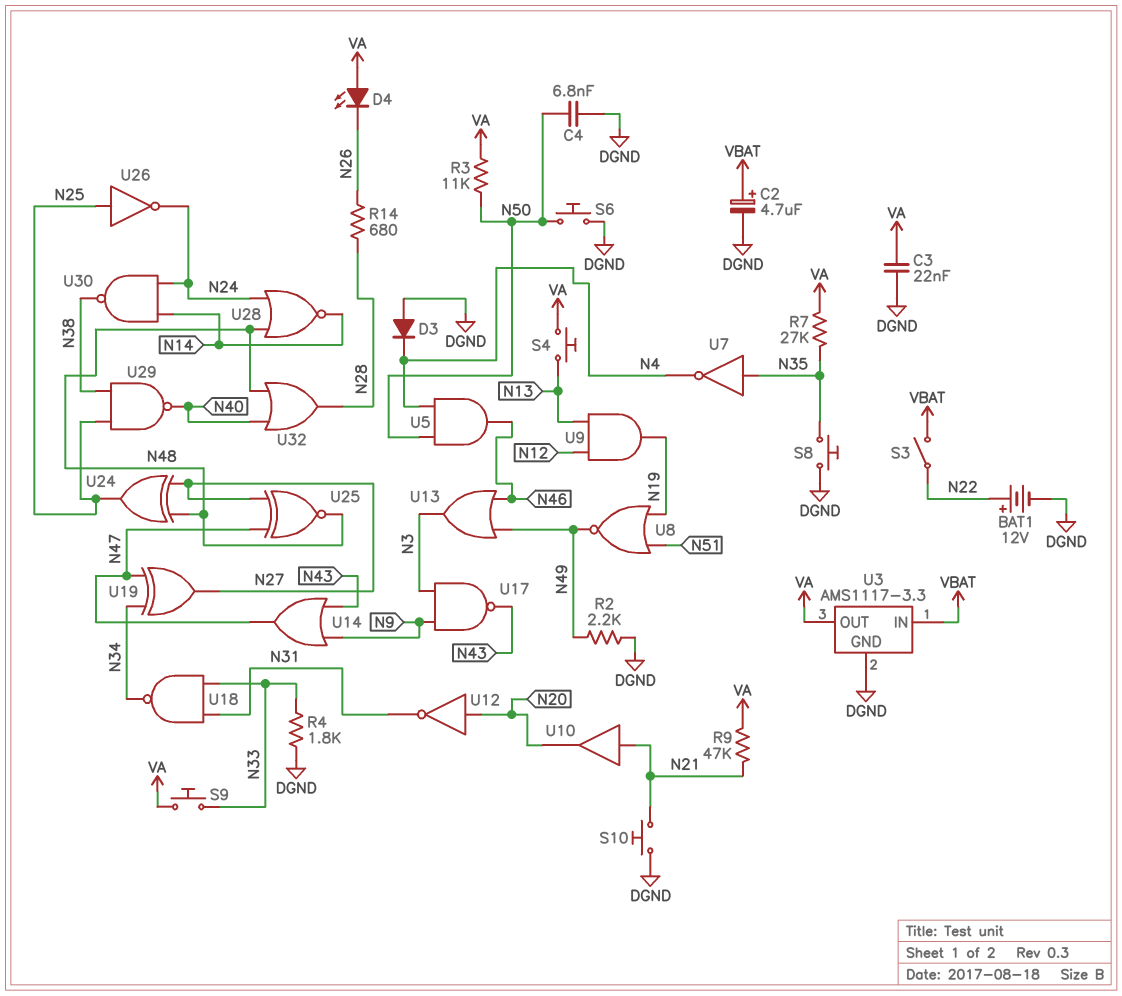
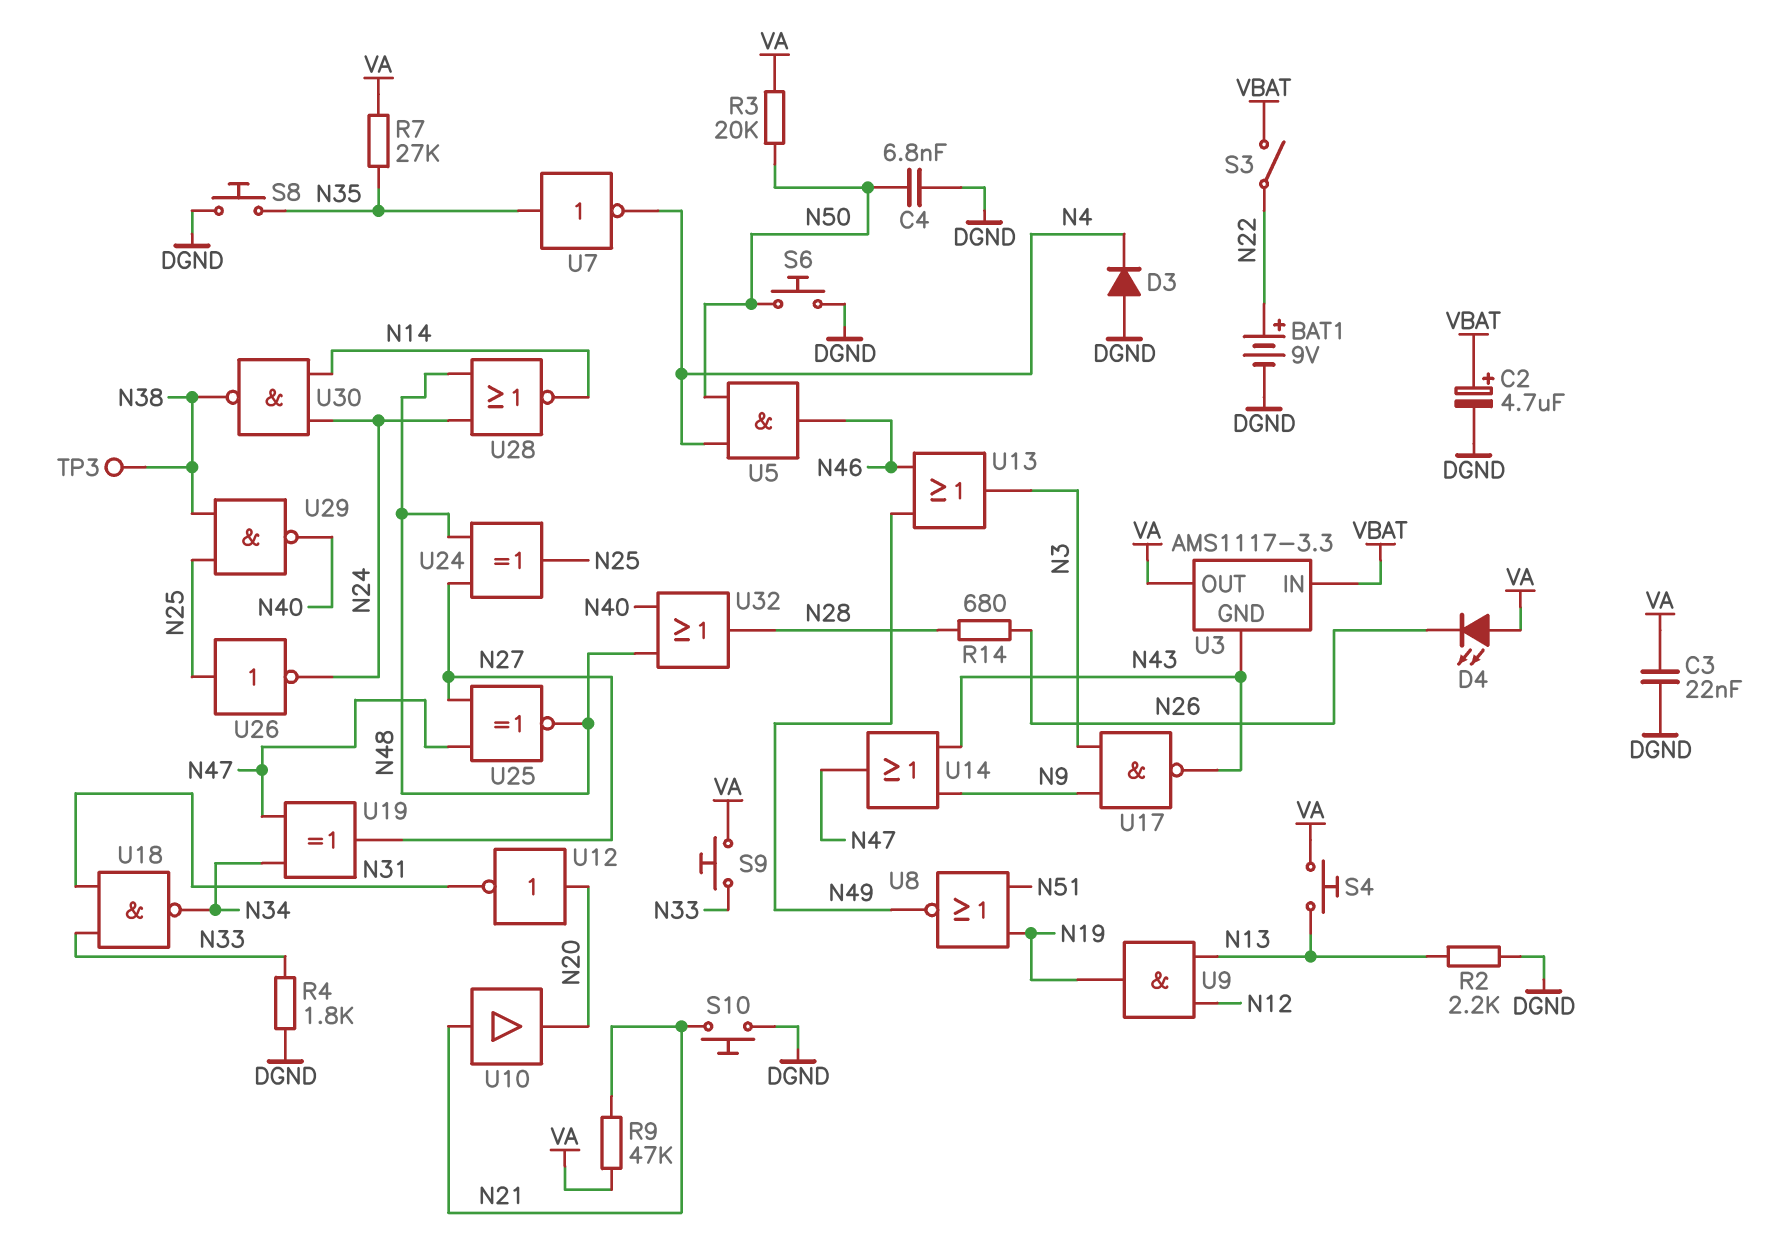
BAT1: 12V (plus N22, minus DGND) -> 9V (plus N22, minus DGND)
R2: 2.2k (DGND, N49) -> 2.2k (DGND, N13)
R3: 11k (N50, VA) -> 20k (N50, VA)
TP3: none -> test point (N38)
U3 pin GND: DGND -> N43

